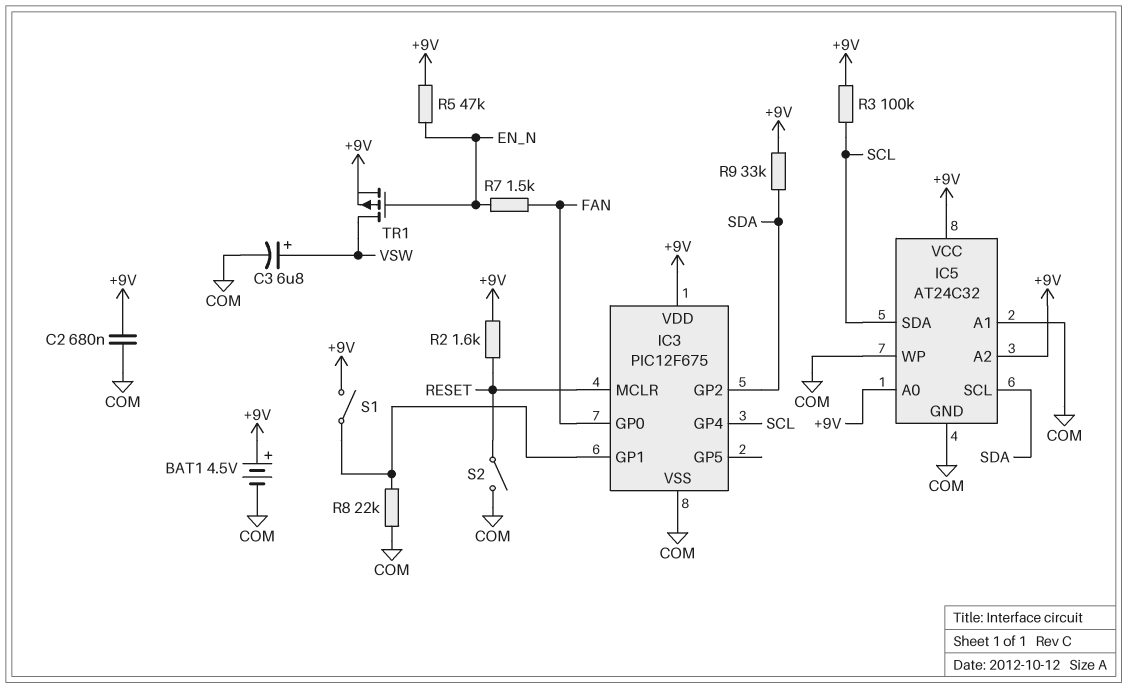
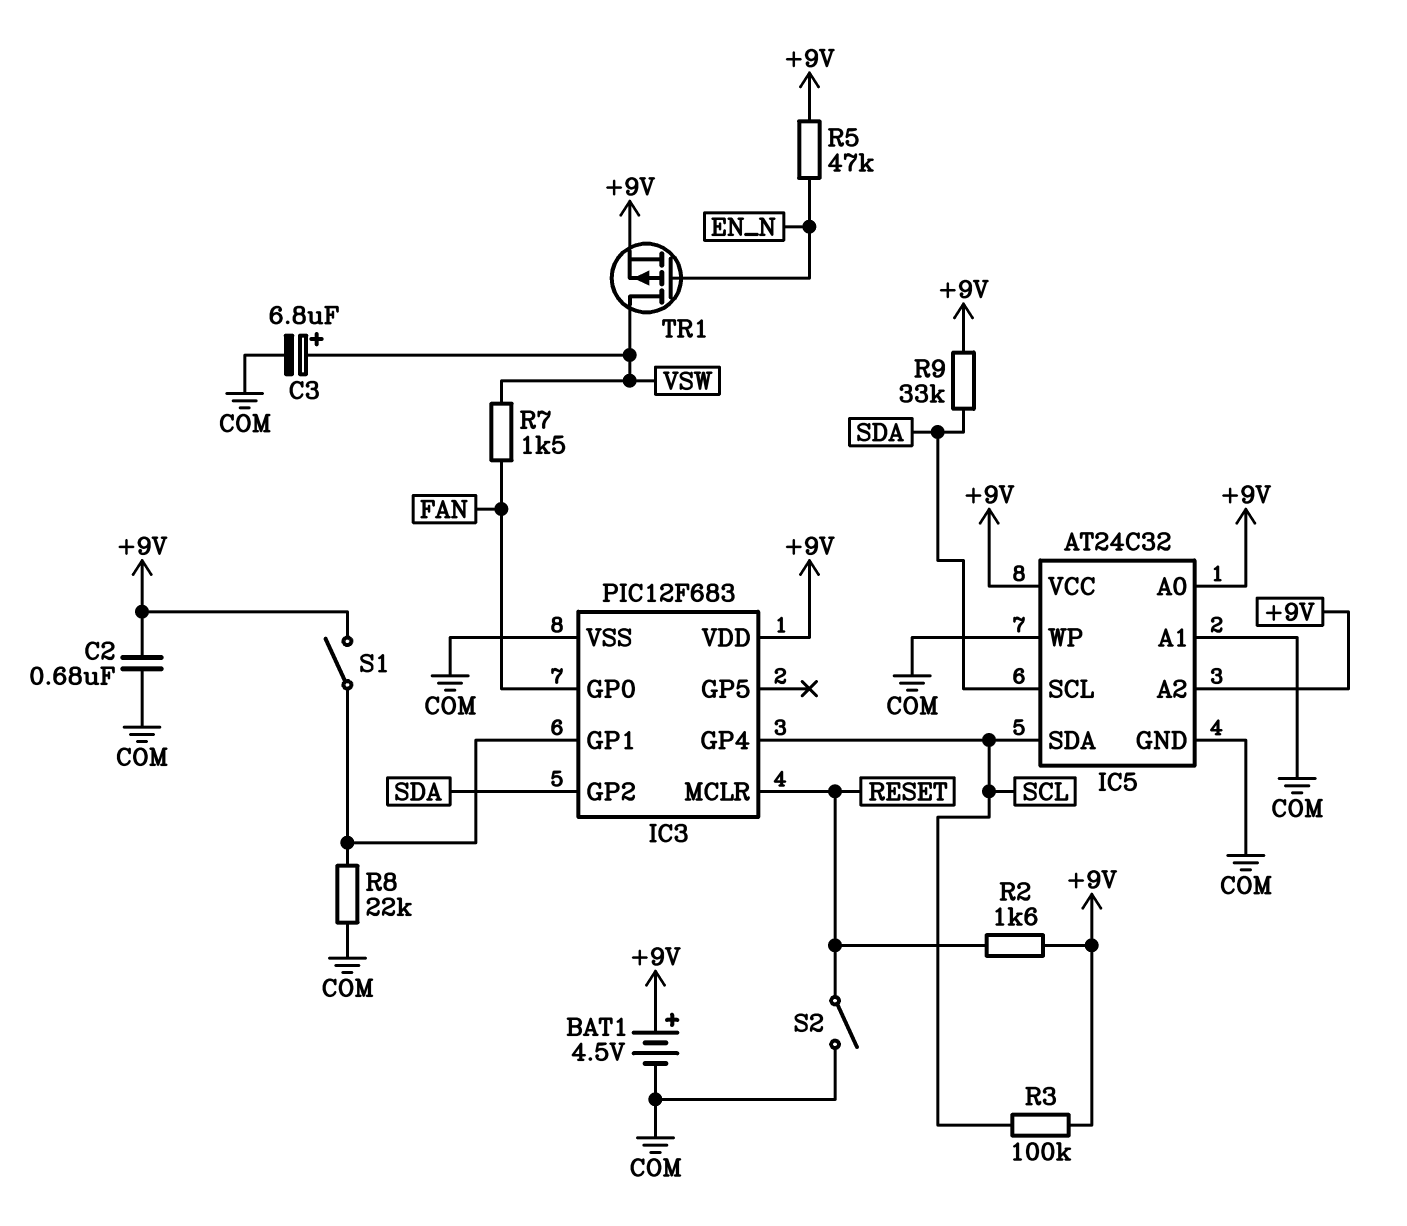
IC3: PIC12F675 -> PIC12F683
R7: 1.5k (EN_N, FAN) -> 1.5k (FAN, VSW)

